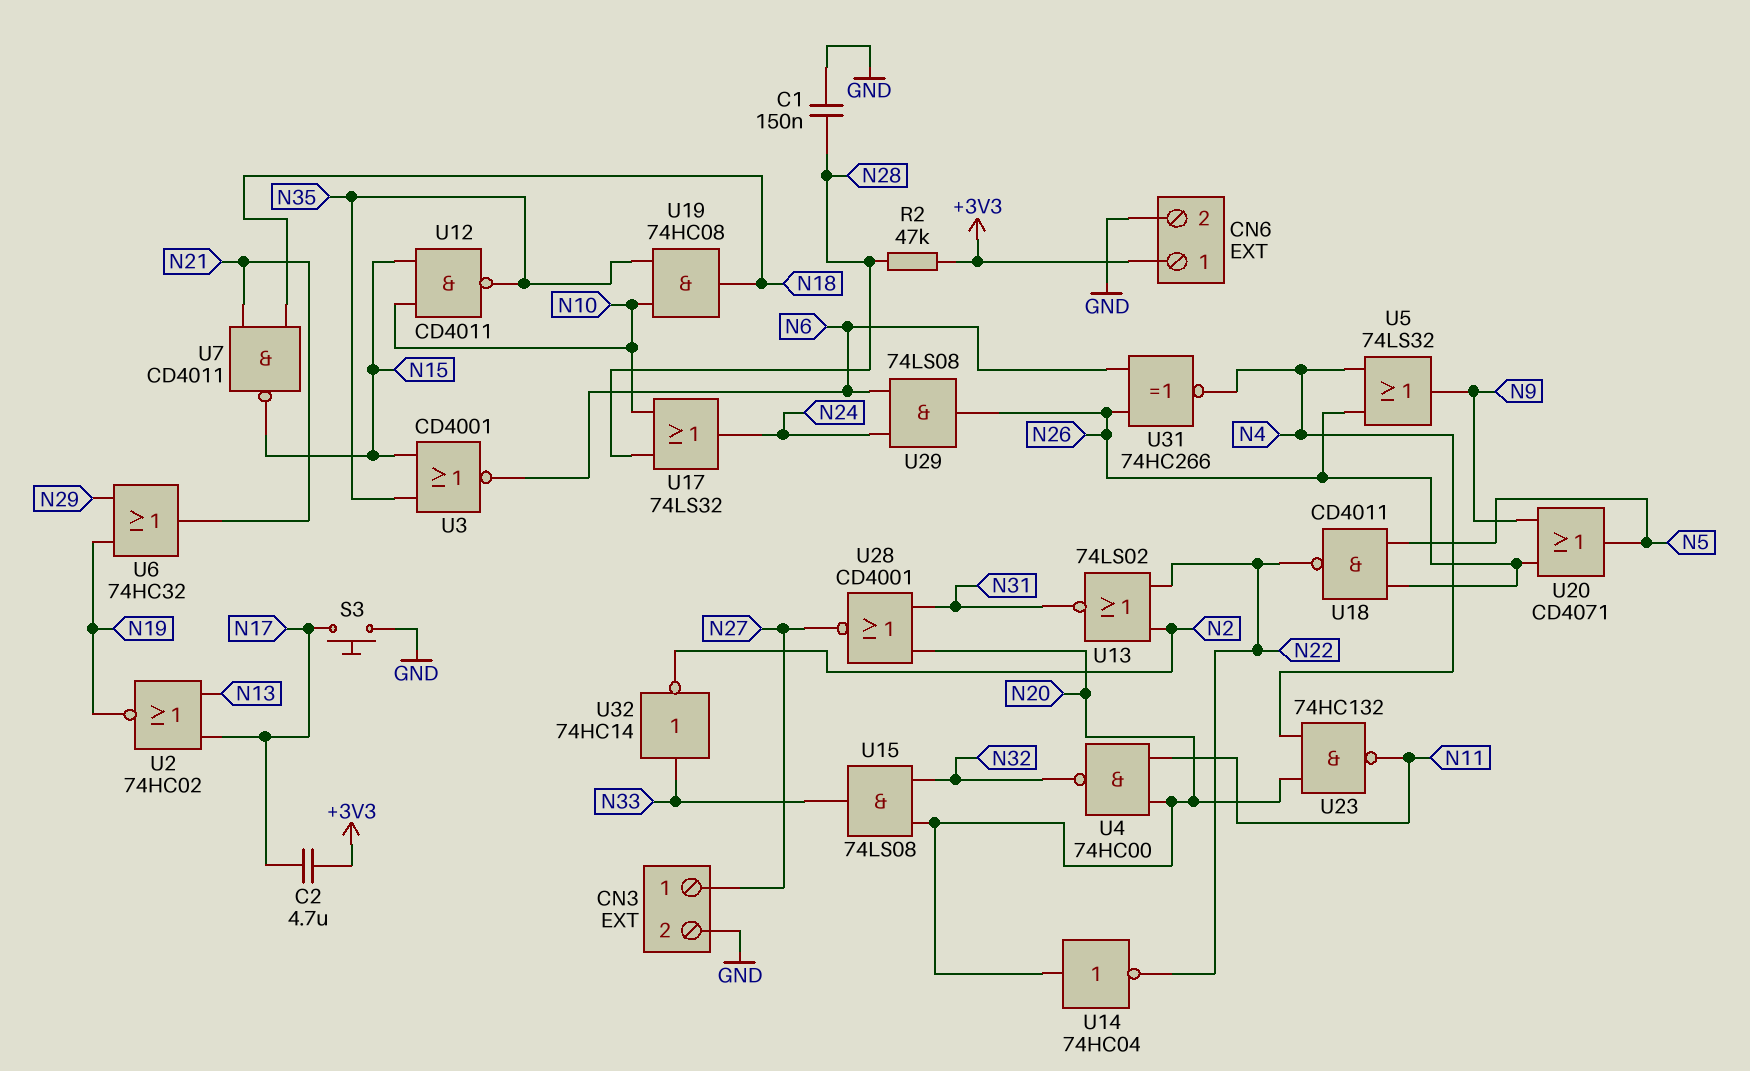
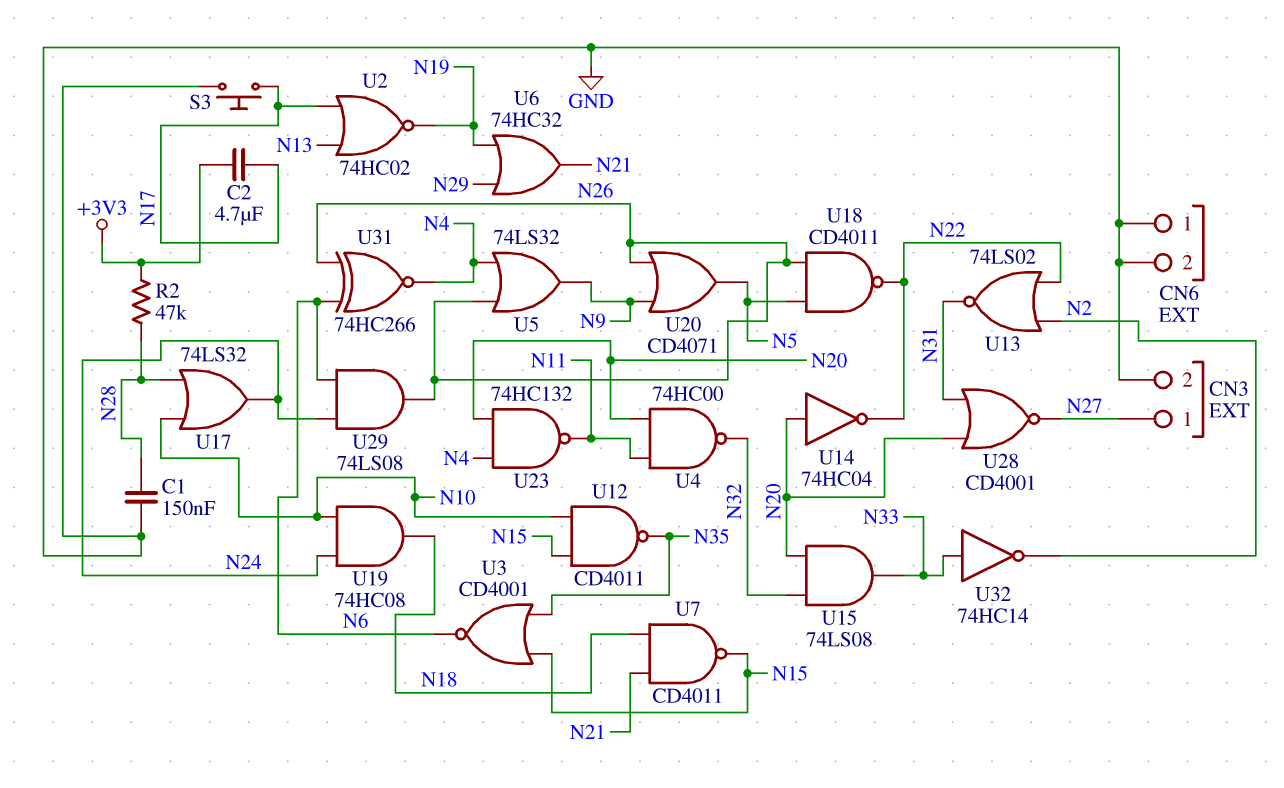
CN6 pin 1: +3V3 -> GND
U19: AND 74HC08 (in N10, in N35, out N18) -> AND 74HC08 (in N10, in N24, out N18)

